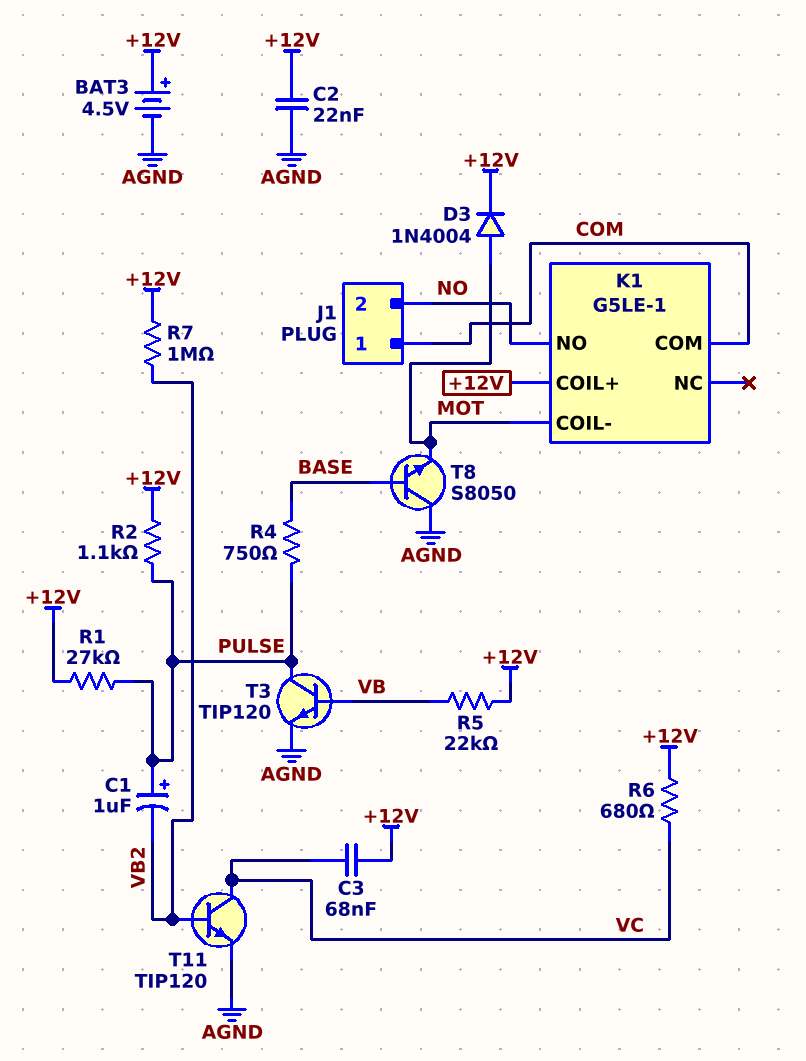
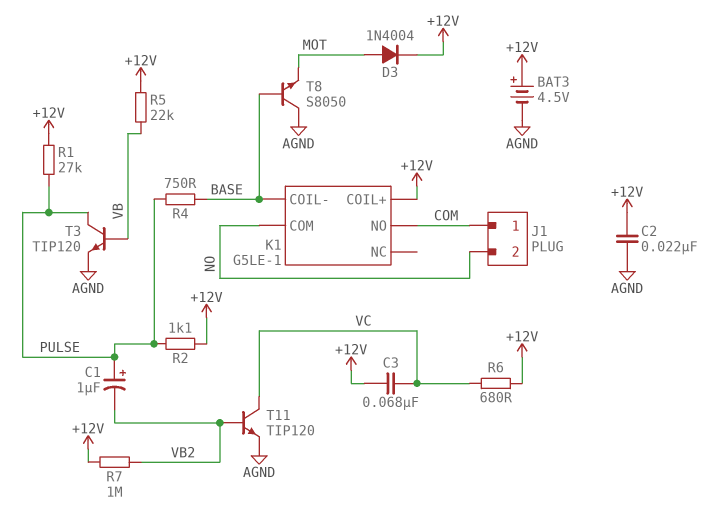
K1 pin COIL-: MOT -> BASE
K1 pin COM: COM -> NO
K1 pin NO: NO -> COM

